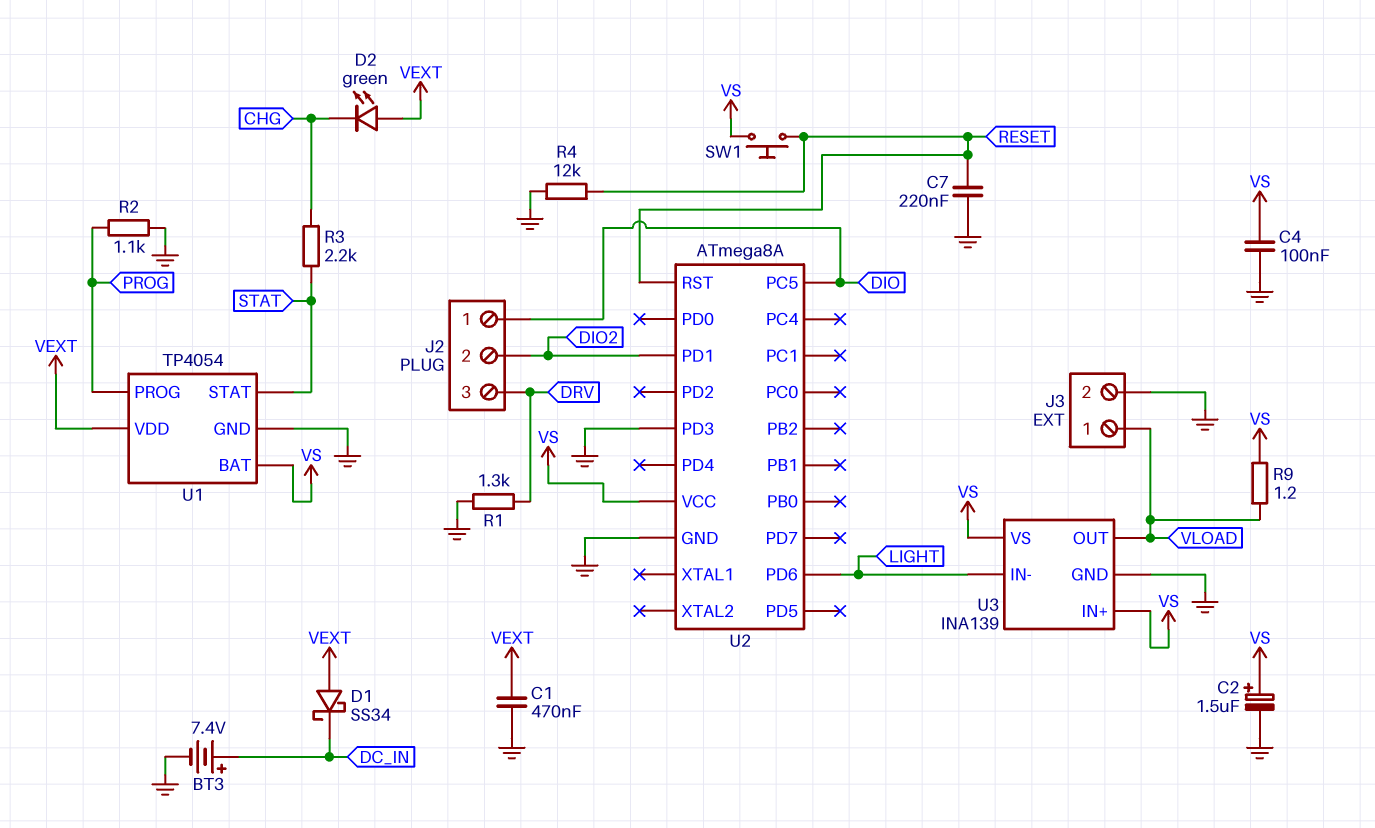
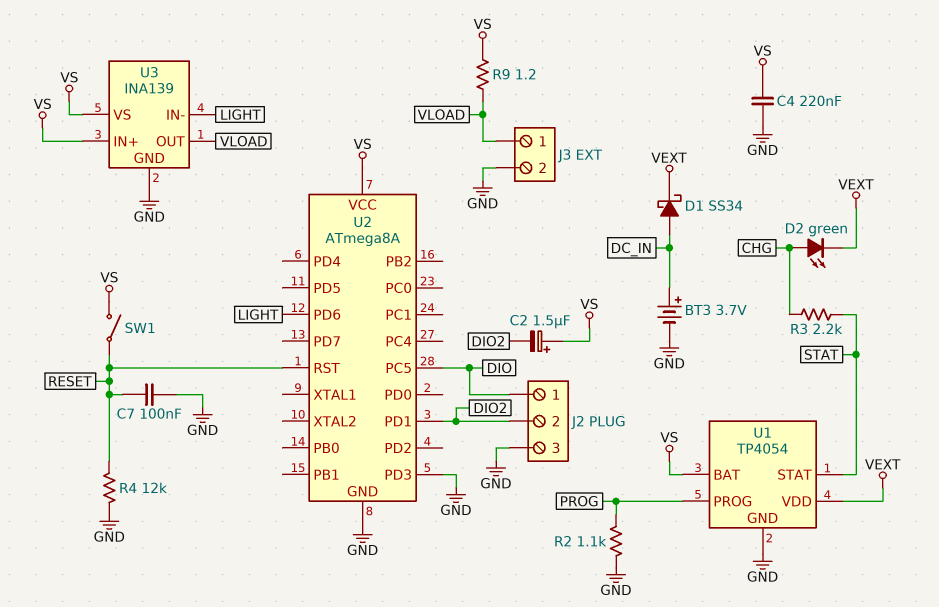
BT3: 7.4V (plus DC_IN, minus GND) -> 3.7V (plus DC_IN, minus GND)
C1: 470nF (GND, VEXT) -> none
C2: 1.5uF (plus VS, minus GND) -> 1.5uF (plus VS, minus DIO2)
C4: 100nF (GND, VS) -> 220nF (GND, VS)
C7: 220nF (GND, RESET) -> 100nF (GND, RESET)
D1: schottky SS34 (A VEXT, K DC_IN) -> schottky SS34 (A DC_IN, K VEXT)
D2: LED green (A VEXT, K CHG) -> LED green (A CHG, K VEXT)
J2 pin 3: DRV -> GND
R1: 1.3k (DRV, GND) -> none
SW1: button (RESET, VS) -> switch (RESET, VS)

